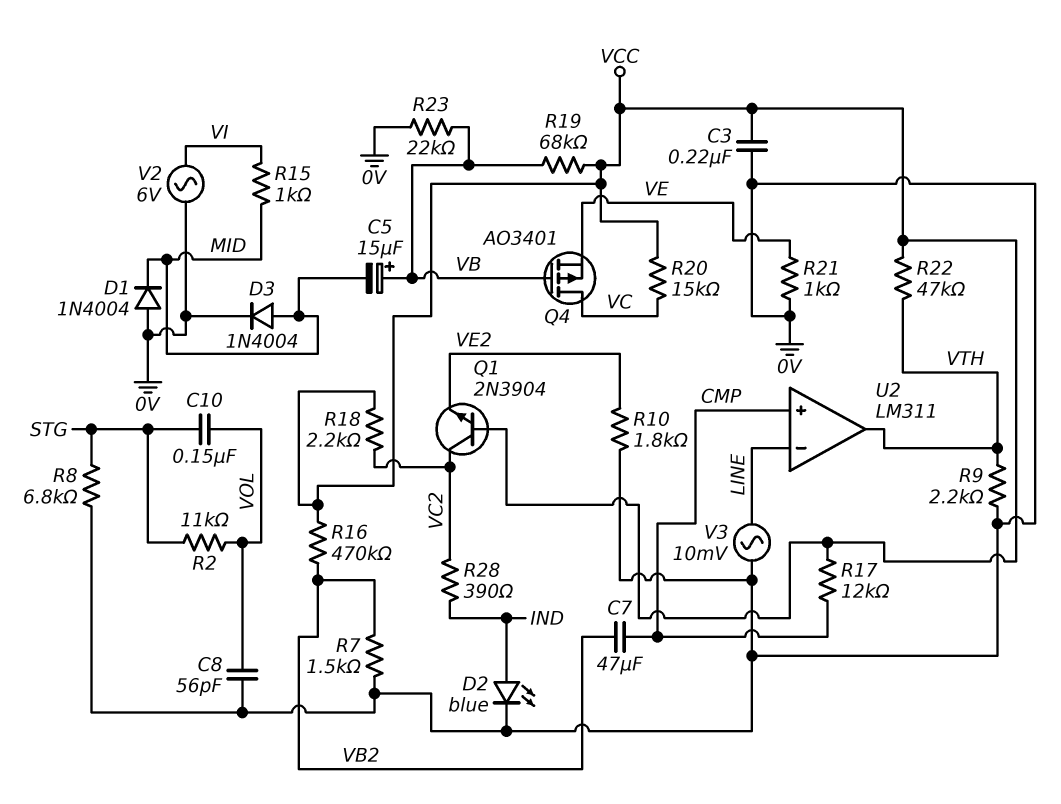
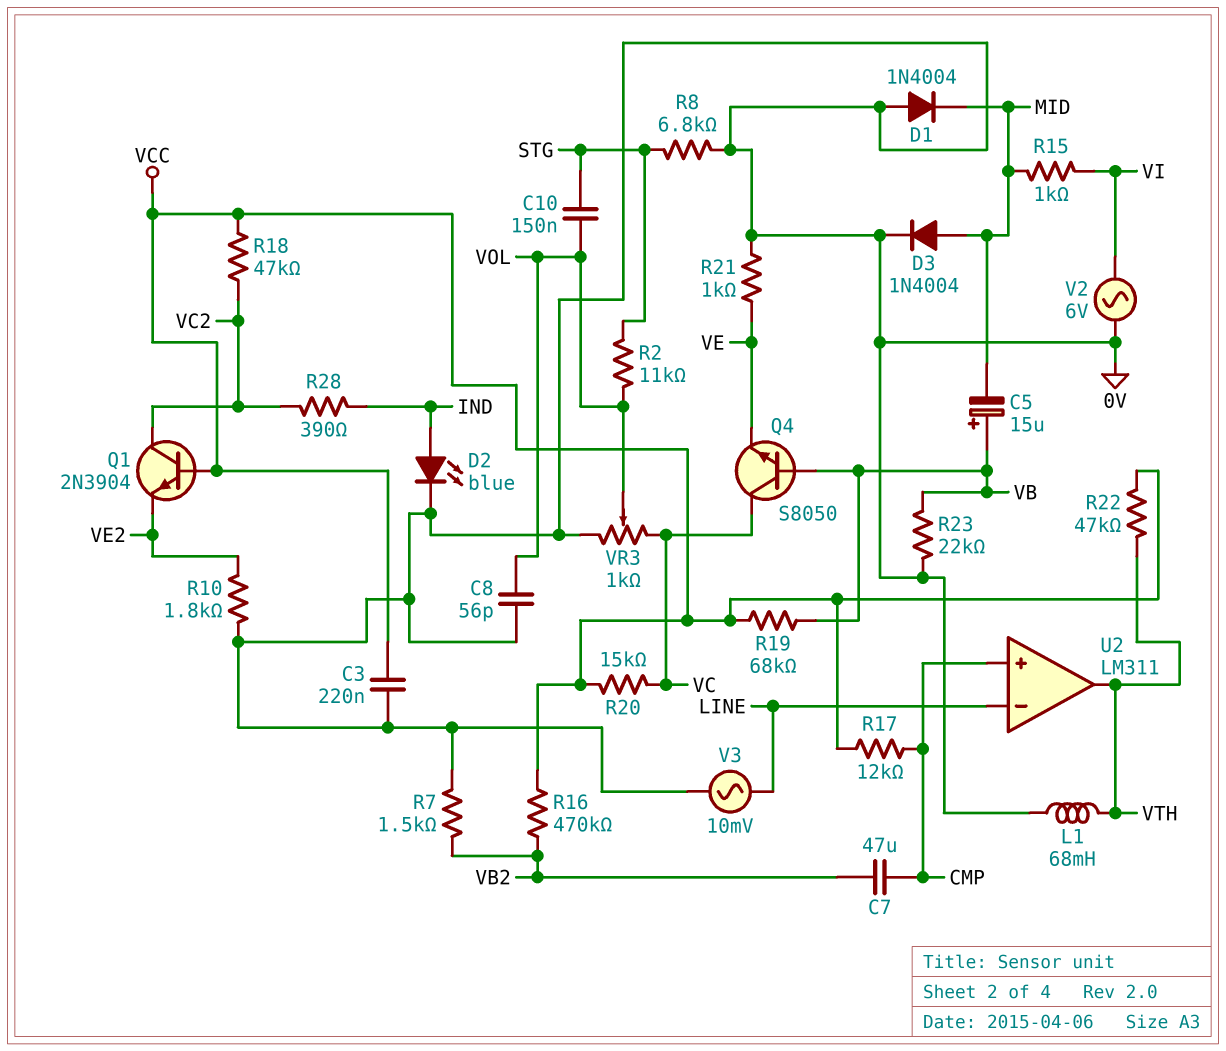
L1: none -> 68mH (0V, VTH)
Q4: PMOS AO3401 (G VB, D VC, S VE) -> NPN S8050 (B VB, C VC, E VE)
R9: 2.2k (0V, VTH) -> none
R18: 2.2k (VC2, VCC) -> 47k (VC2, VCC)
VR3: none -> 1k (0V, VC, wiper VOL)

